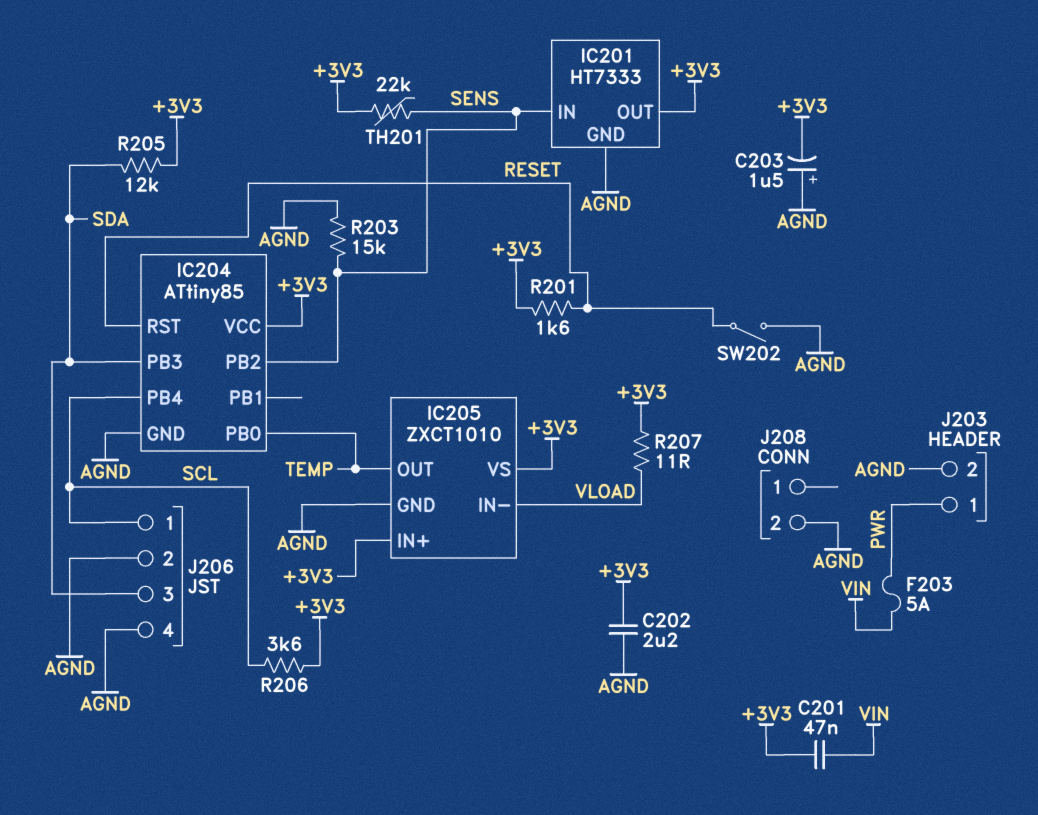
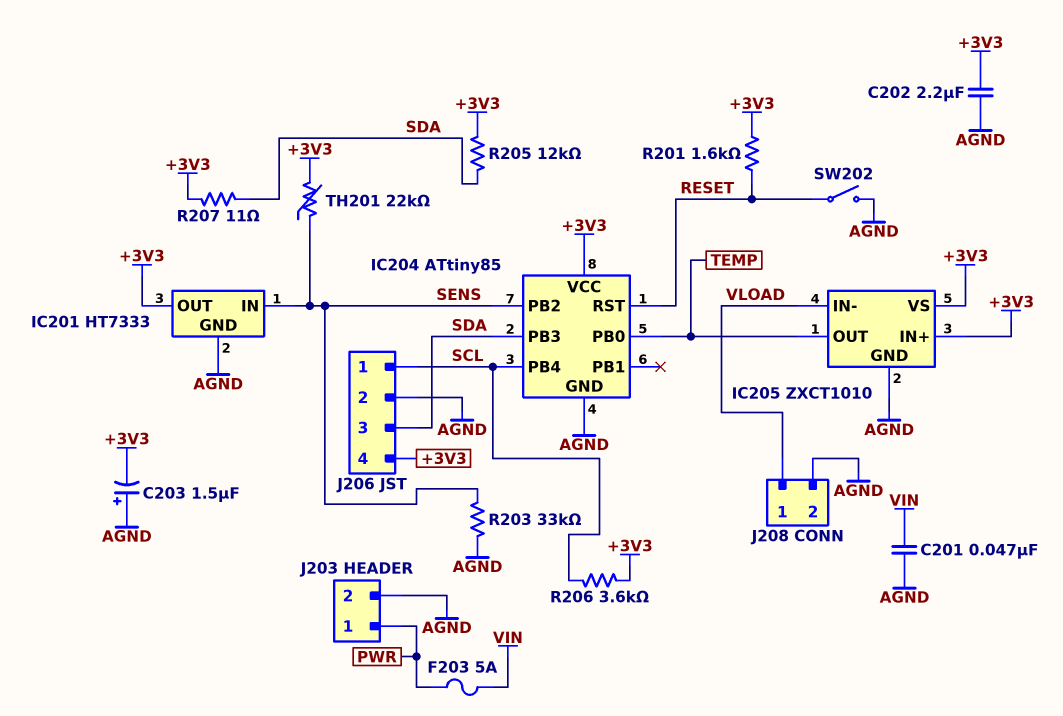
C201: 47nF (+3V3, VIN) -> 47nF (AGND, VIN)
J206 pin 4: AGND -> +3V3
J208 pin 1: none -> VLOAD
R203: 15k (AGND, SENS) -> 33k (AGND, SENS)
R207: 11 (+3V3, VLOAD) -> 11 (+3V3, SDA)

